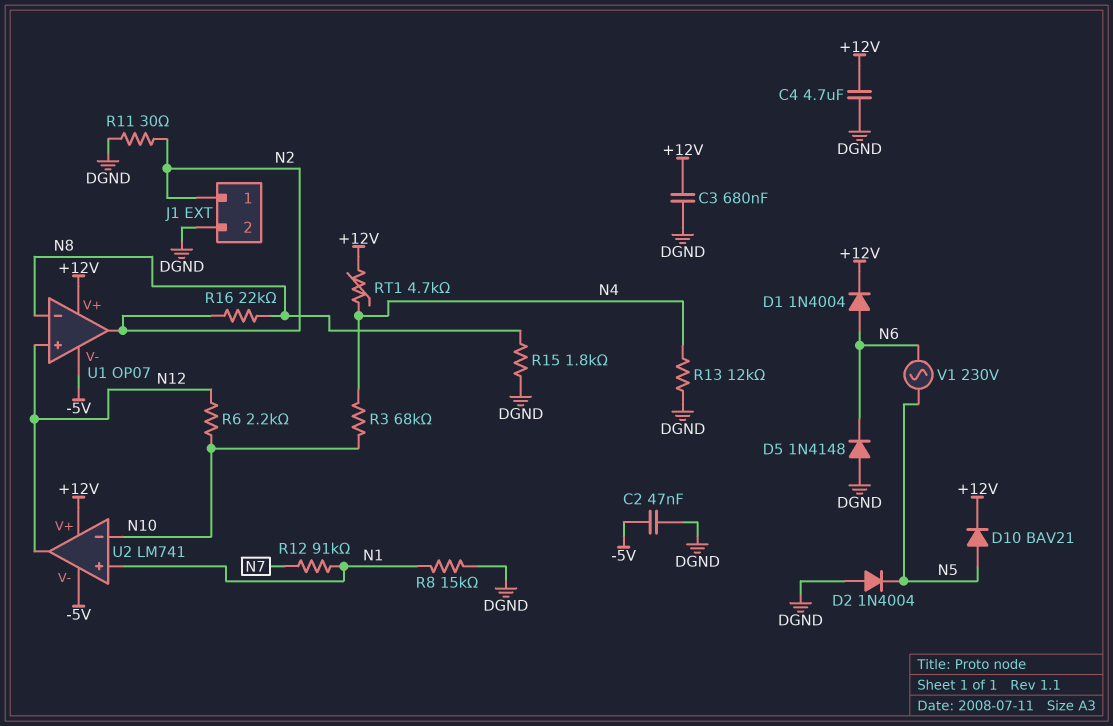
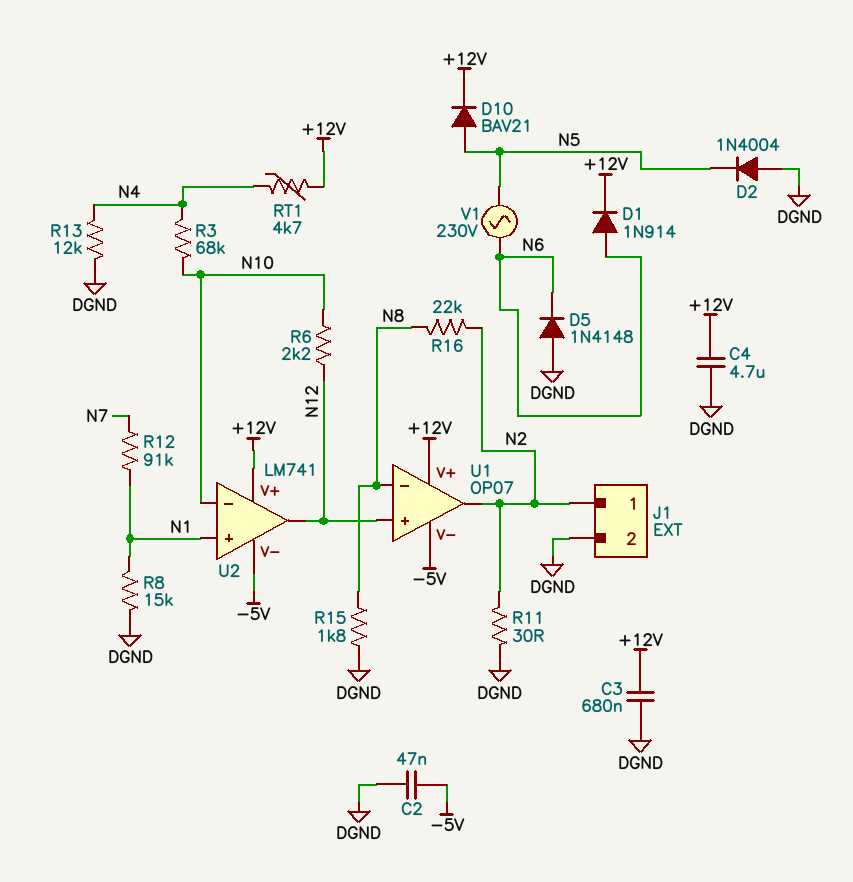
D1: diode 1N4004 (A N6, K +12V) -> diode 1N914 (A N6, K +12V)

